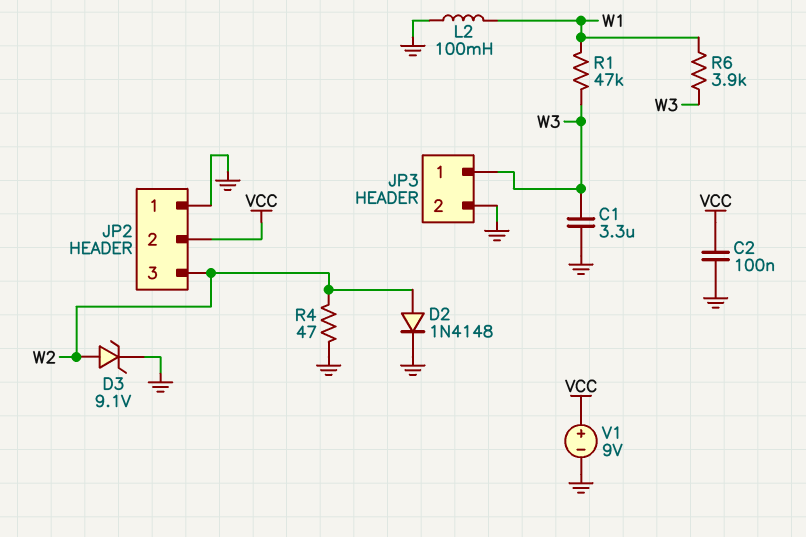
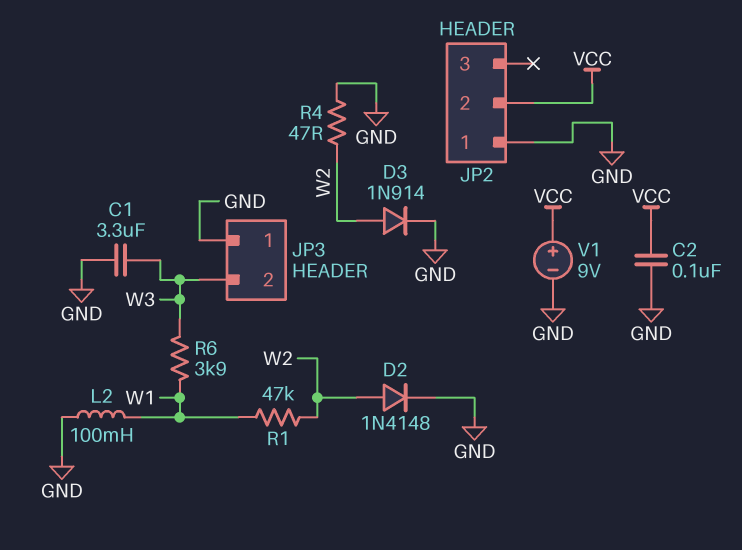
D3: zener 9.1V (A W2, K GND) -> diode 1N914 (A W2, K GND)
JP2 pin 3: W2 -> none
JP3 pin 1: W3 -> GND
JP3 pin 2: GND -> W3
R1: 47k (W1, W3) -> 47k (W1, W2)

